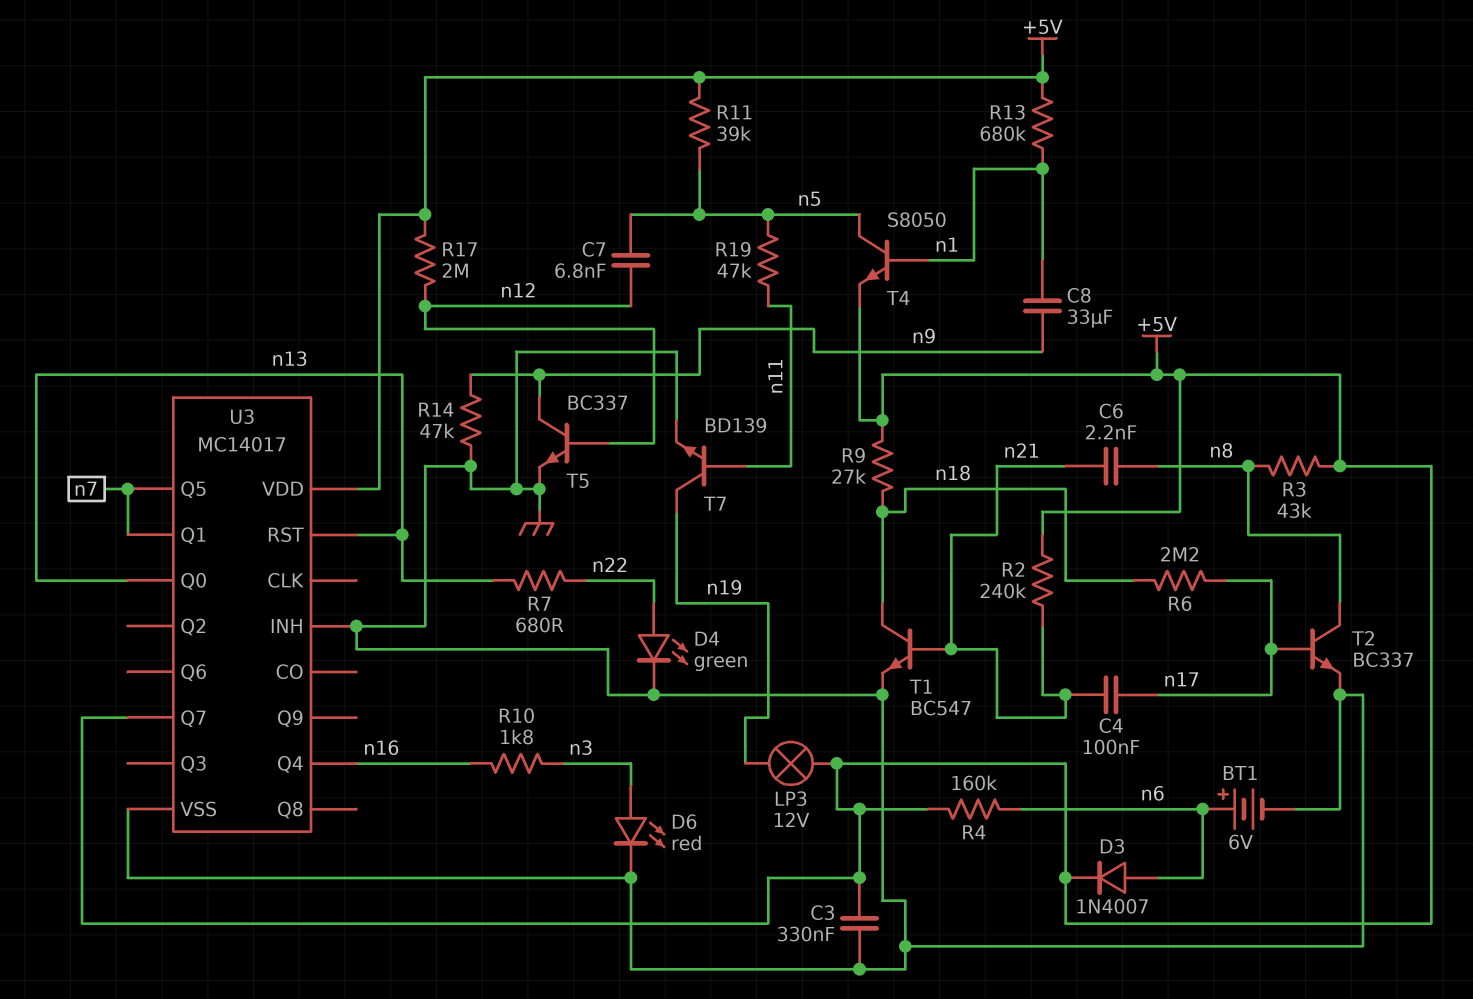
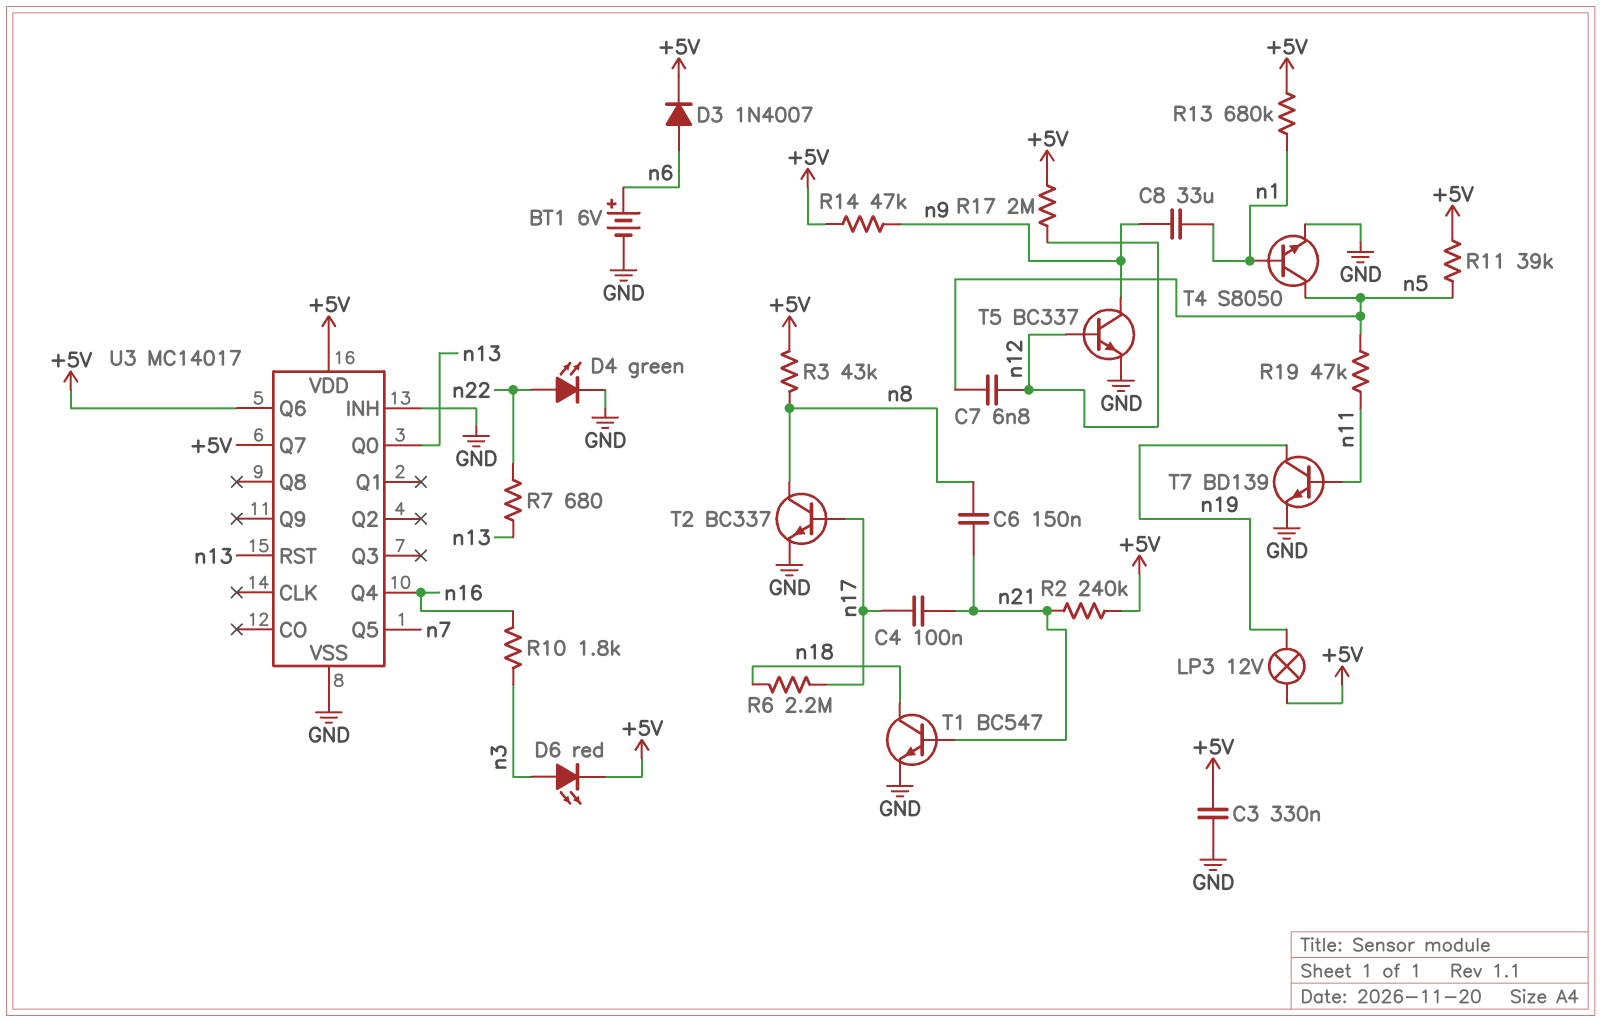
C6: 2.2nF (n8, n21) -> 150nF (n8, n21)
D6: LED red (A n3, K GND) -> LED red (A n3, K +5V)
R4: 160k (+5V, n6) -> none
R9: 27k (+5V, n18) -> none
R14: 47k (GND, n9) -> 47k (+5V, n9)
T4: NPN S8050 (B n1, C n5, E +5V) -> NPN S8050 (B n1, C n5, E GND)
U3 pin Q1: n7 -> none
U3 pin Q6: none -> +5V

